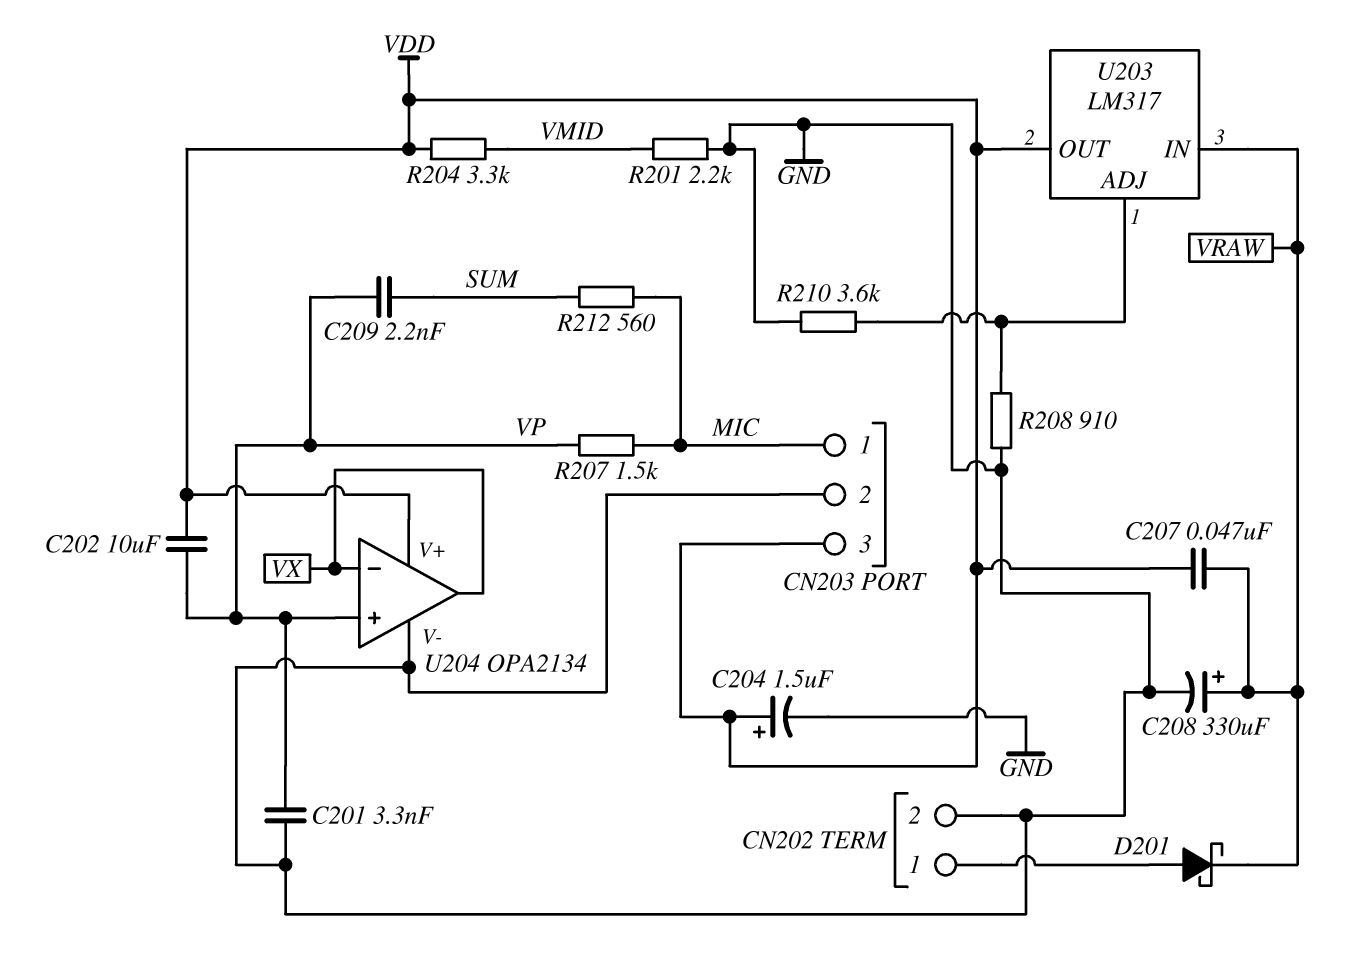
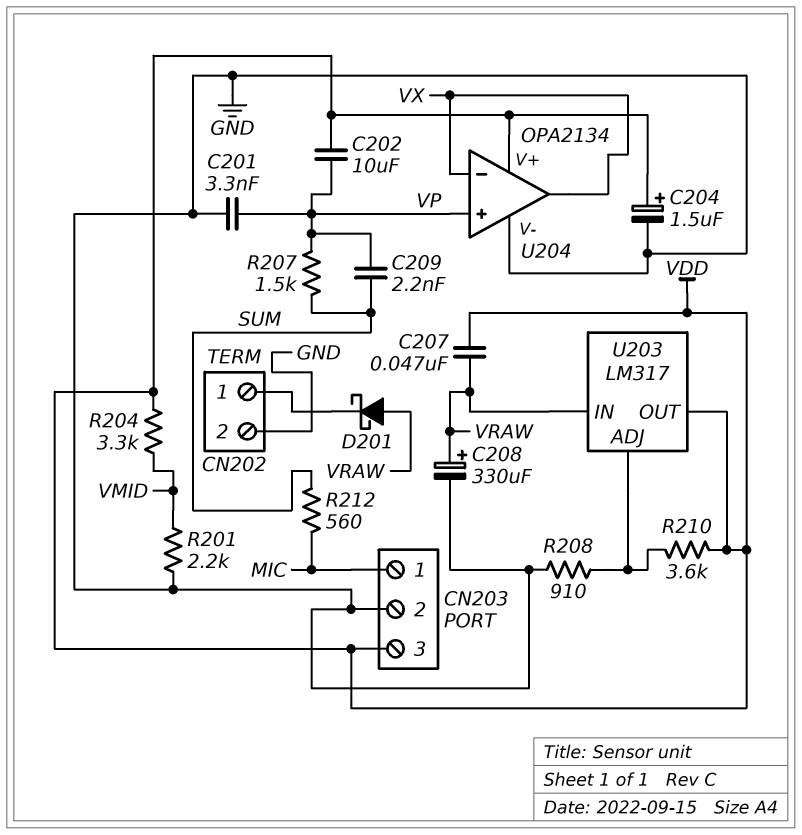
D201: schottky (A CN202/1, K VRAW) -> schottky (A VRAW, K CN202/1)
R207: 1.5k (MIC, VP) -> 1.5k (SUM, VP)
R210: 3.6k (GND, U203/ADJ) -> 3.6k (U203/ADJ, VDD)

